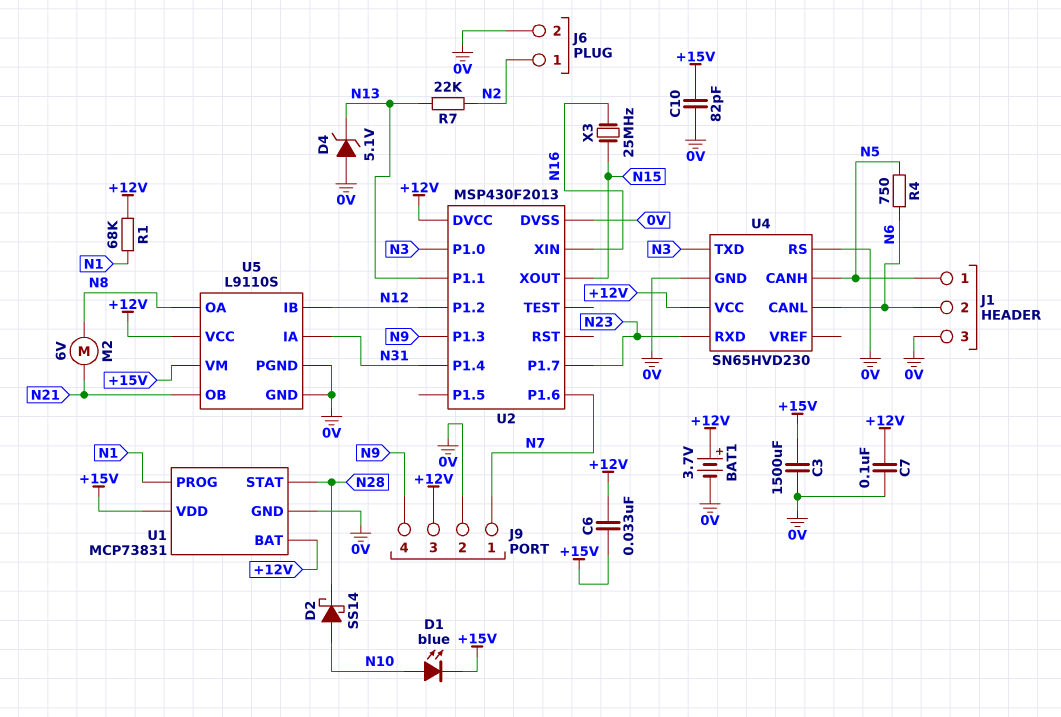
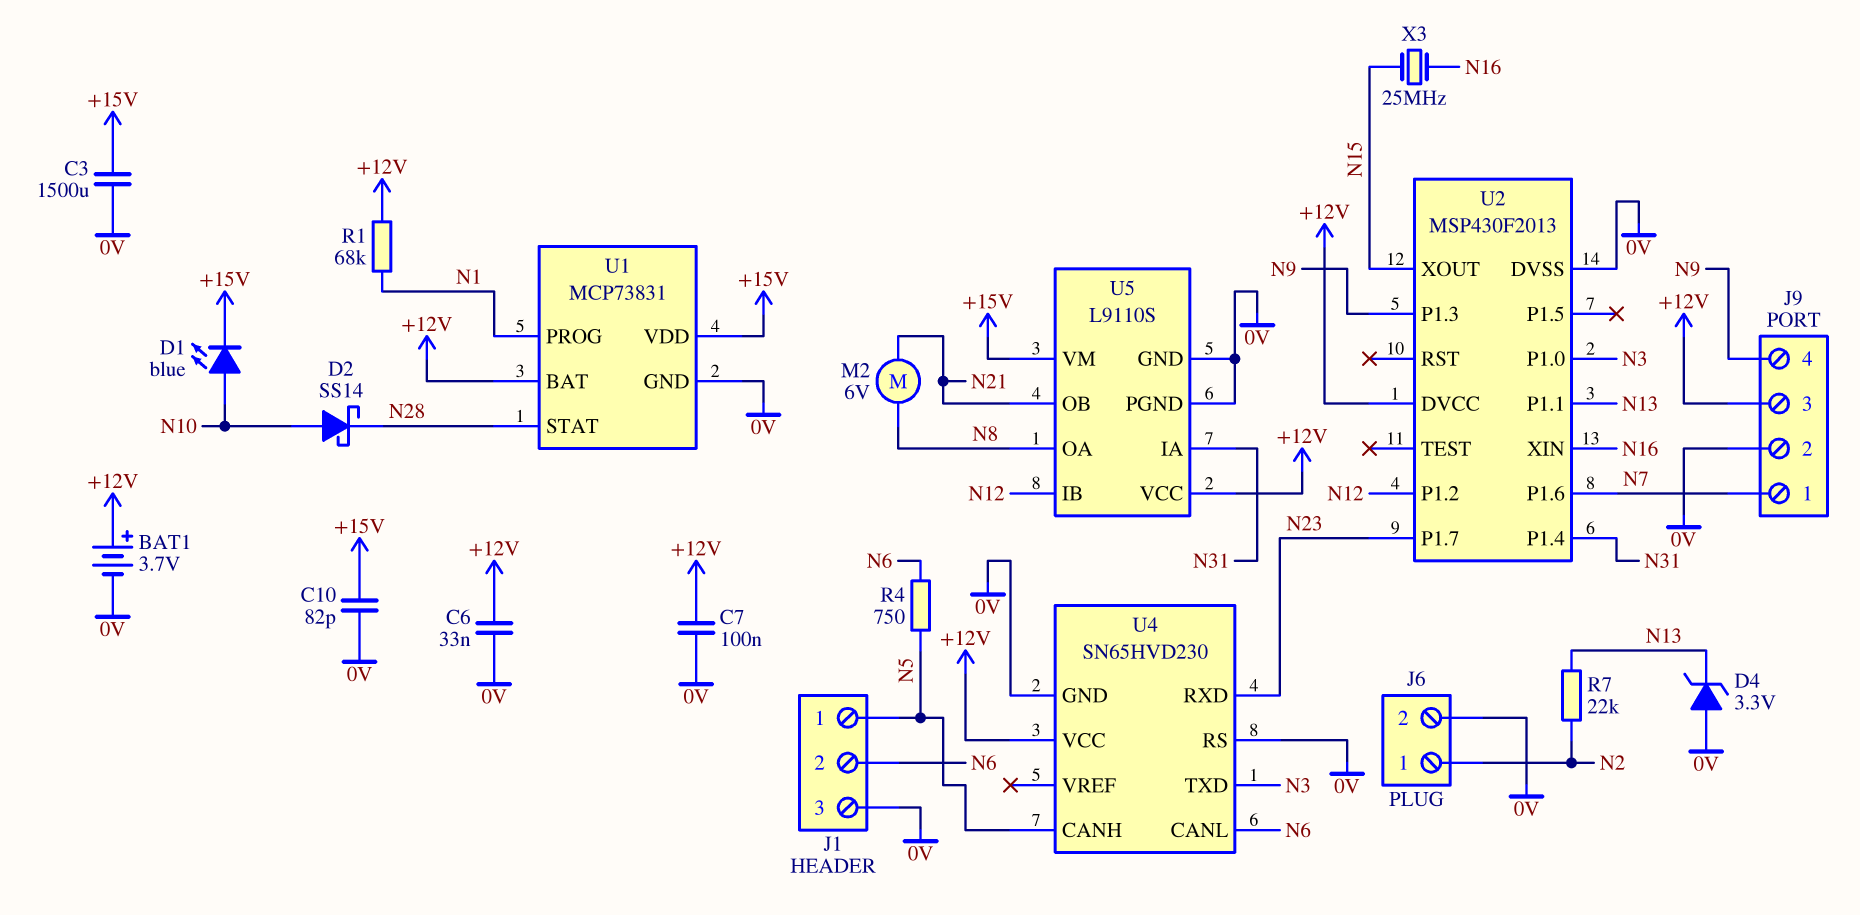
C6: 33nF (+12V, +15V) -> 33nF (+12V, 0V)
D4: zener 5.1V (A 0V, K N13) -> zener 3.3V (A 0V, K N13)

